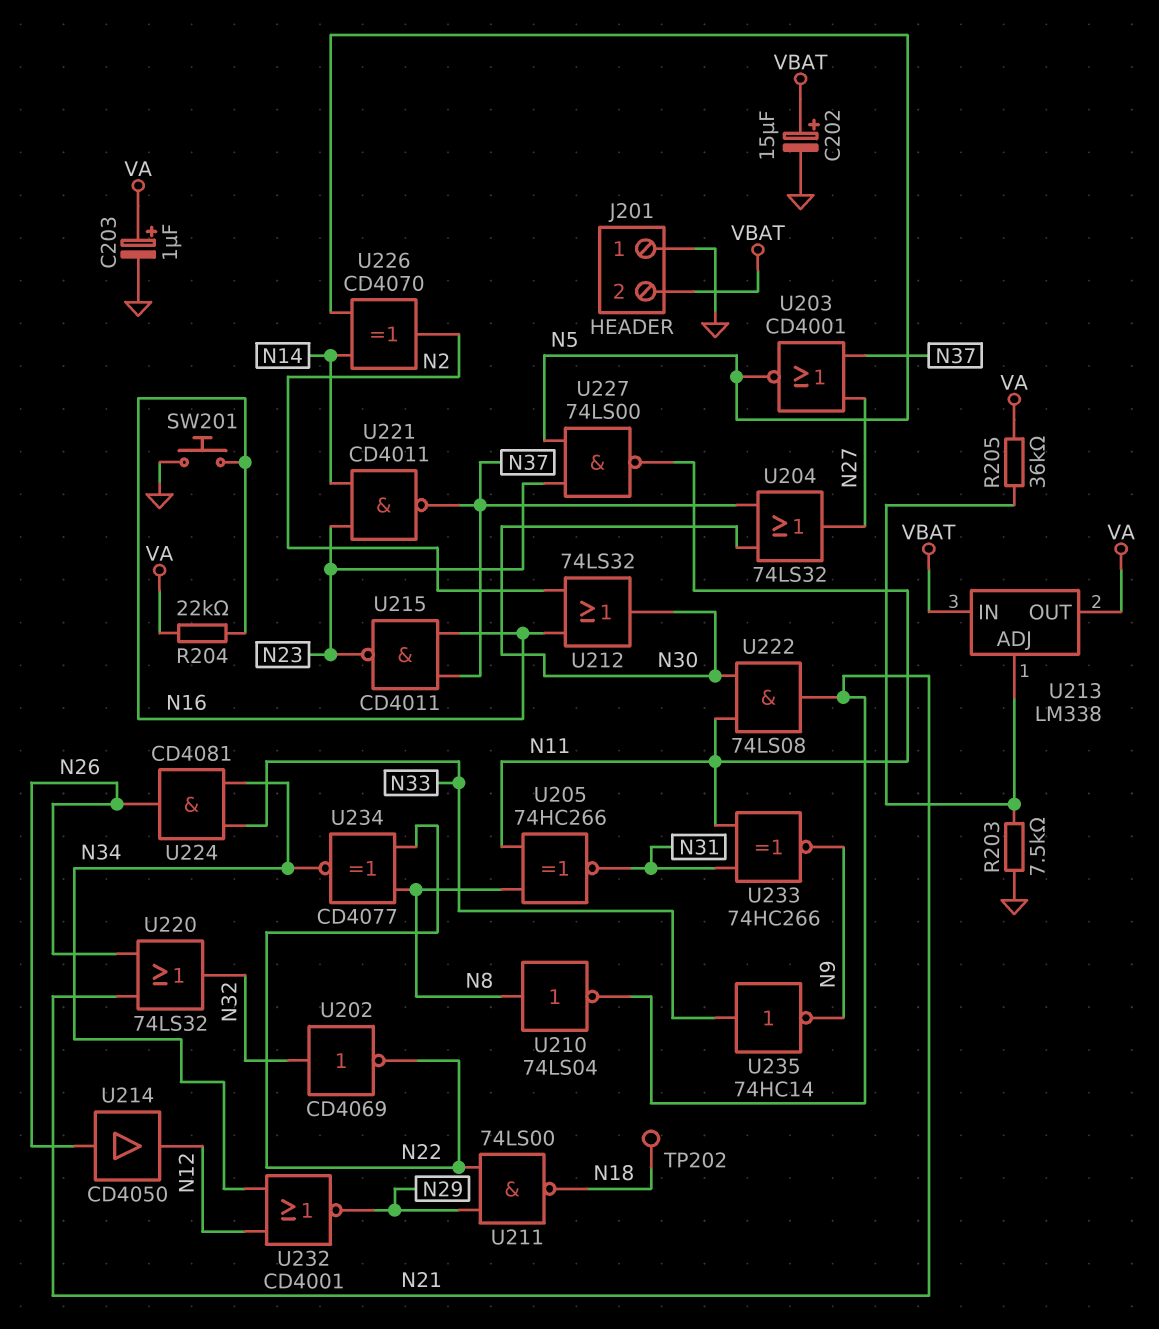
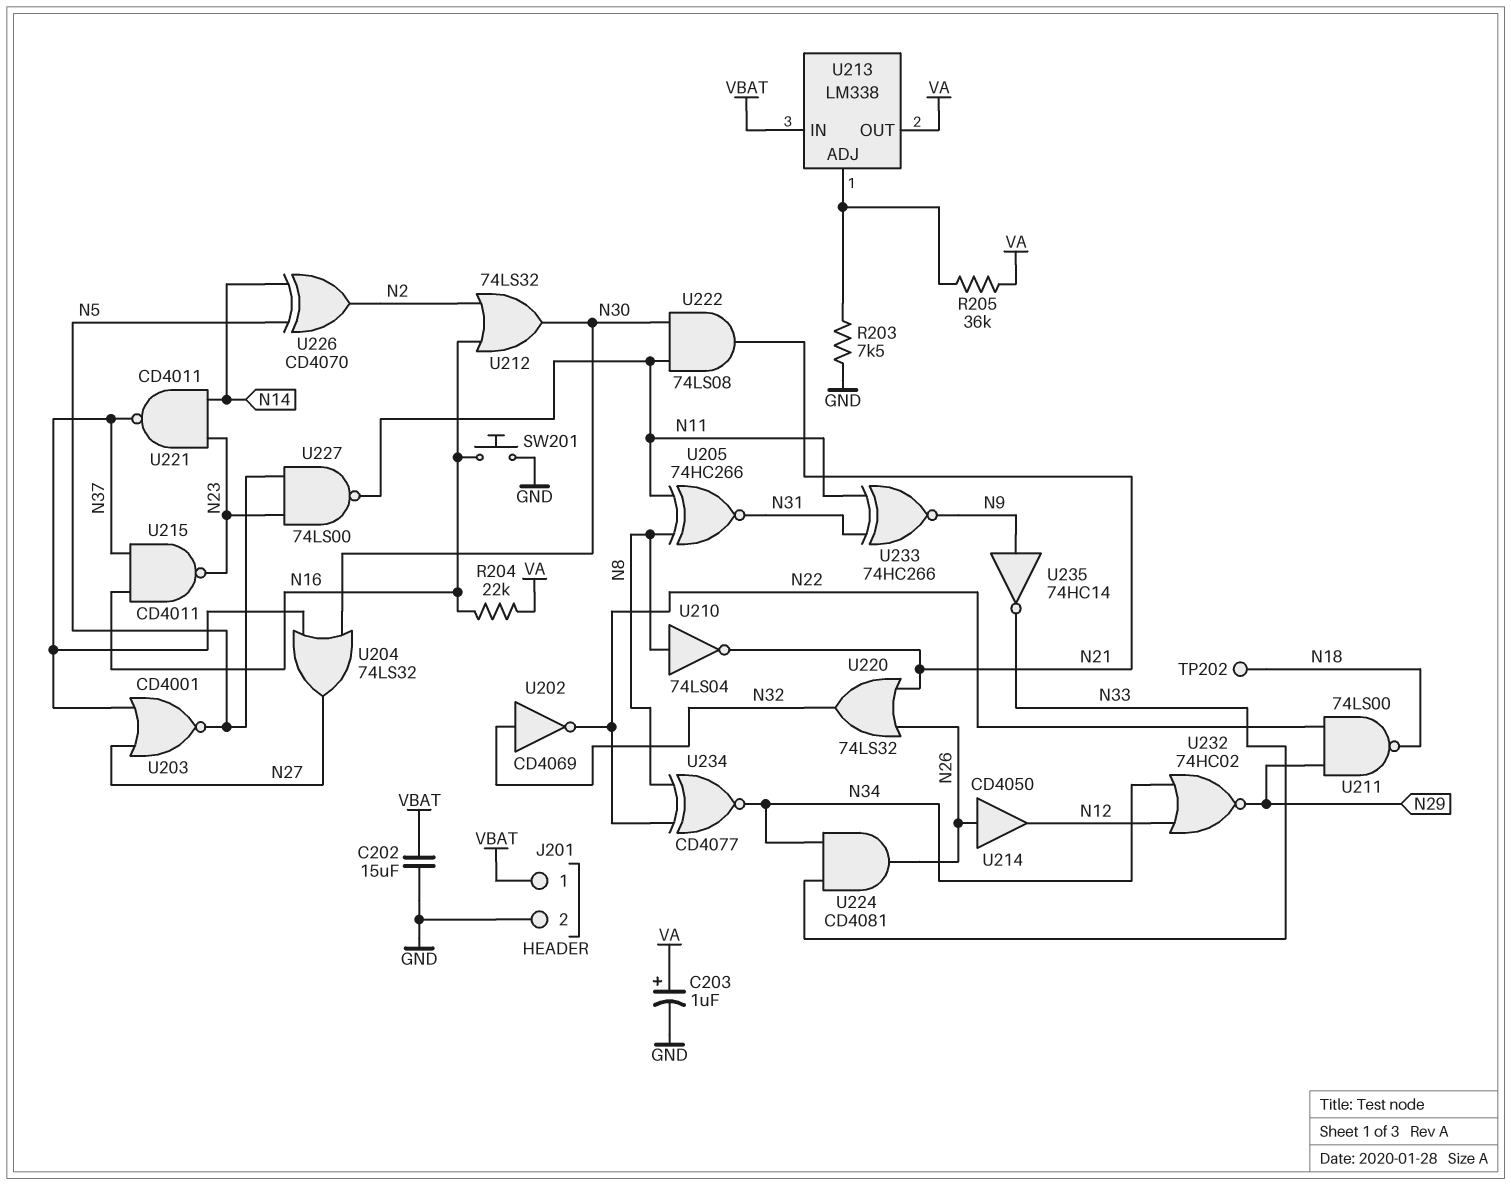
C202: 15uF (plus VBAT, minus GND) -> 15uF (GND, VBAT)
J201 pin 1: GND -> VBAT
J201 pin 2: VBAT -> GND
U232: NOR CD4001 (in N12, in N34, out N29) -> NOR 74HC02 (in N12, in N34, out N29)
U235: NOT 74HC14 (in N33, out N9) -> NOT 74HC14 (in N9, out N33)

